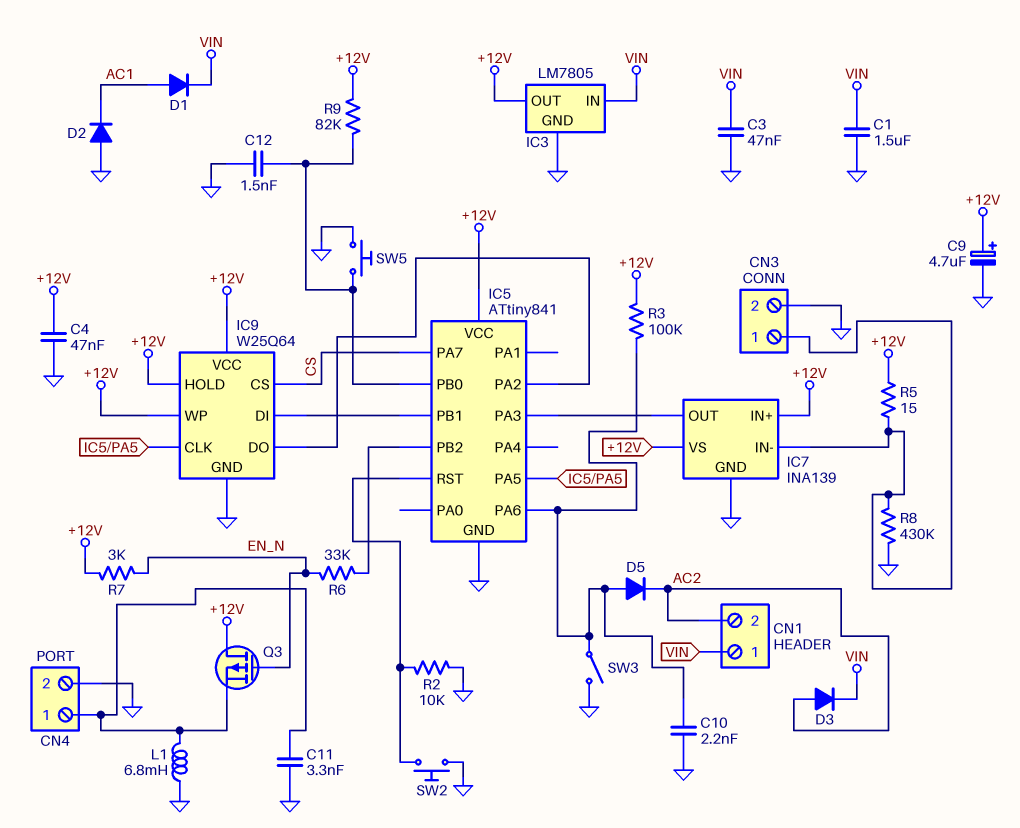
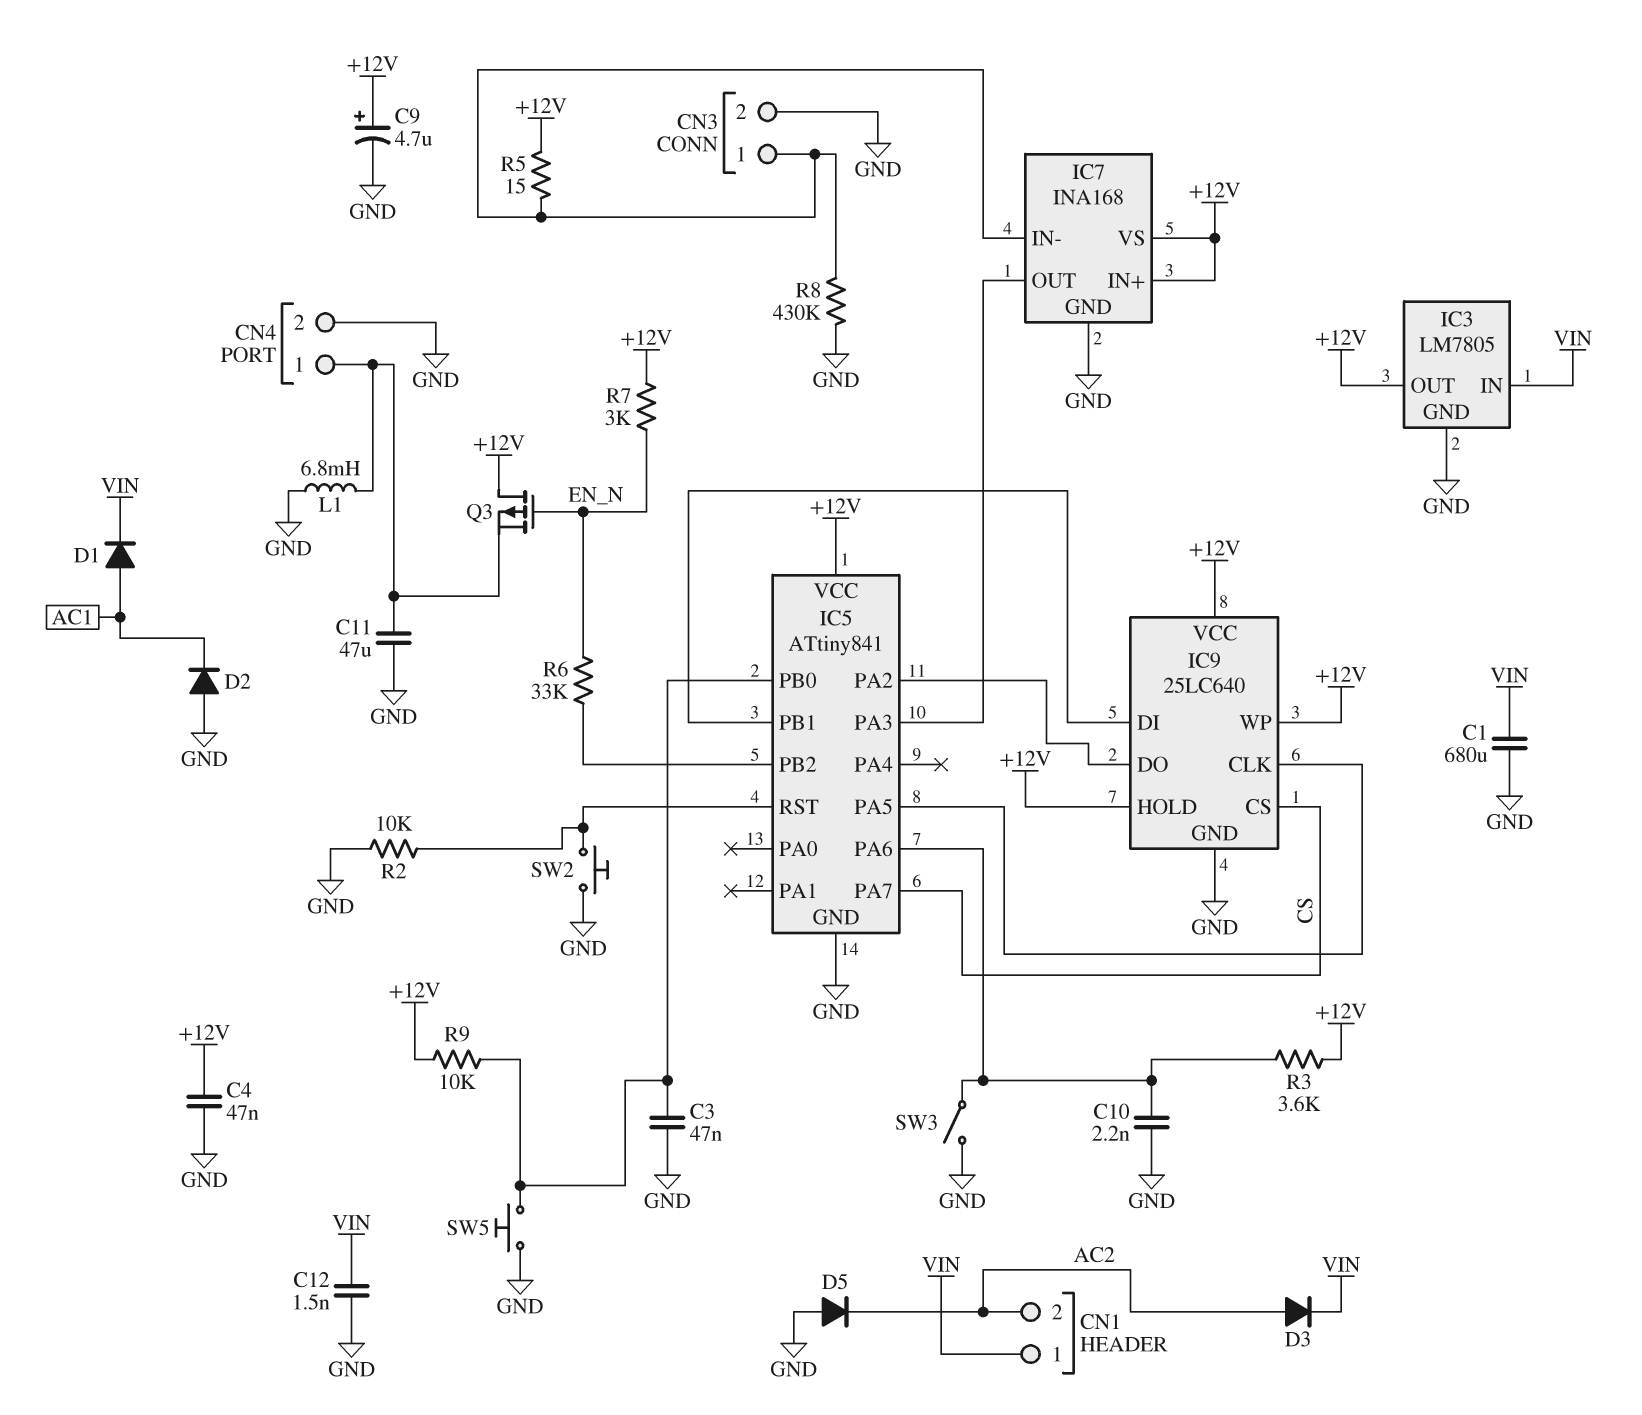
C1: 1.5uF (GND, VIN) -> 680uF (GND, VIN)
C3: 47nF (GND, VIN) -> 47nF (GND, IC5/PB0)
C11: 3.3nF (CN4/1, GND) -> 47uF (CN4/1, GND)
C12: 1.5nF (GND, IC5/PB0) -> 1.5nF (GND, VIN)
D5: diode (A IC5/PA6, K AC2) -> diode (A GND, K AC2)
IC7: INA139 -> INA168
IC9: W25Q64 -> 25LC640
R3: 100k (+12V, IC5/PA6) -> 3.6k (+12V, IC5/PA6)
R9: 82k (+12V, IC5/PB0) -> 10k (+12V, IC5/PB0)

